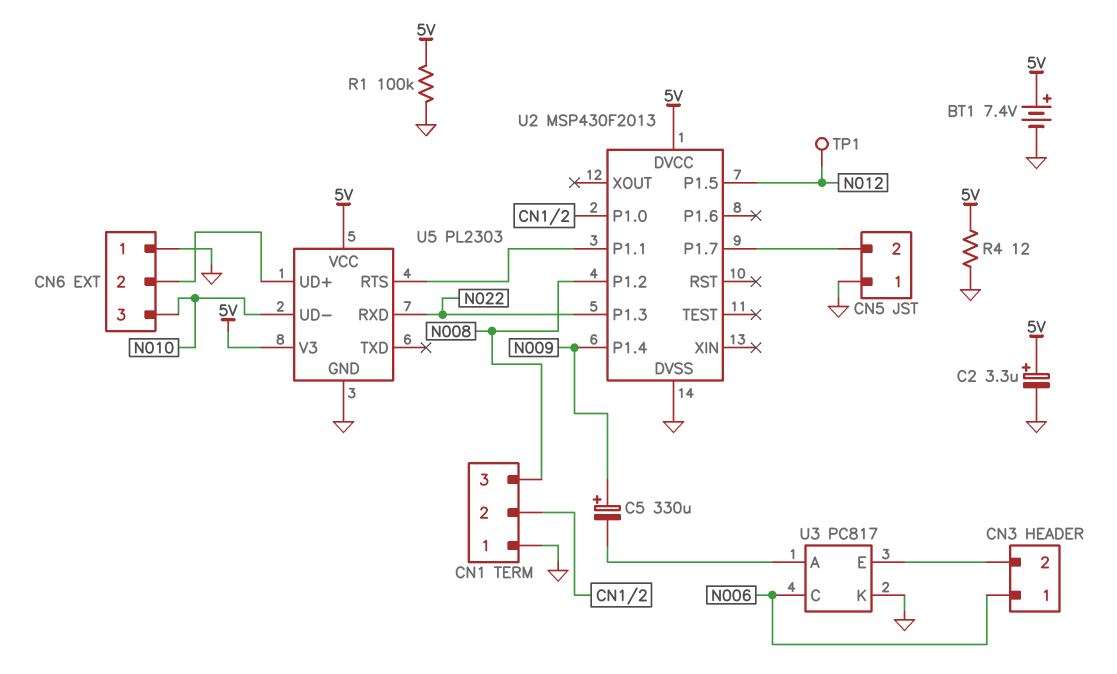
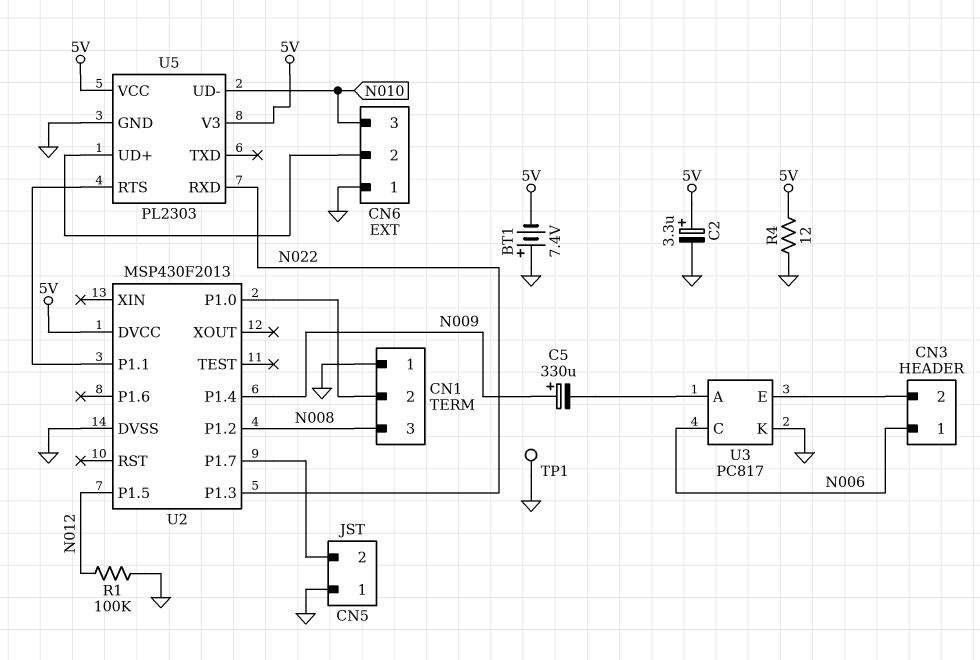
BT1: 7.4V (plus 5V, minus GND) -> 7.4V (plus GND, minus 5V)
R1: 100k (5V, GND) -> 100k (GND, N012)
TP1: test point (N012) -> test point (GND)

